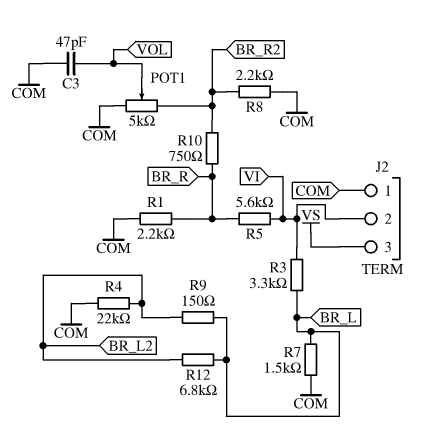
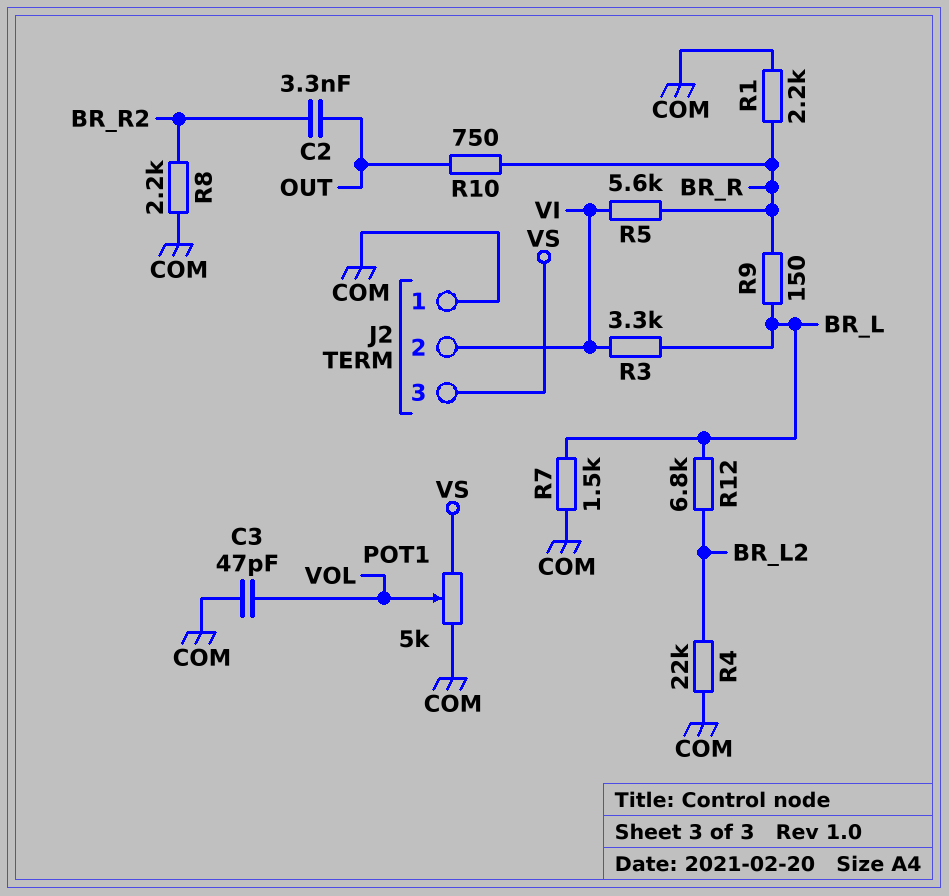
C2: none -> 3.3nF (BR_R2, OUT)
POT1: 5k (BR_R2, COM, wiper VOL) -> 5k (COM, VS, wiper VOL)
R9: 150 (BR_L, BR_L2) -> 150 (BR_L, BR_R)
R10: 750 (BR_R, BR_R2) -> 750 (BR_R, OUT)

